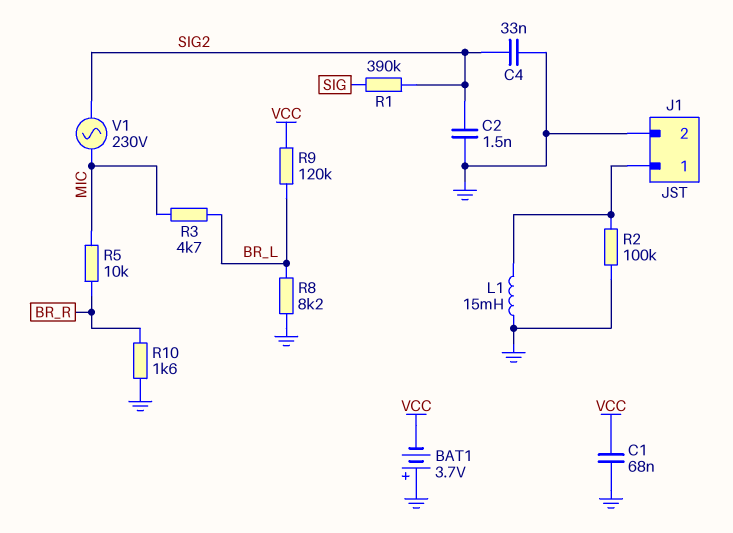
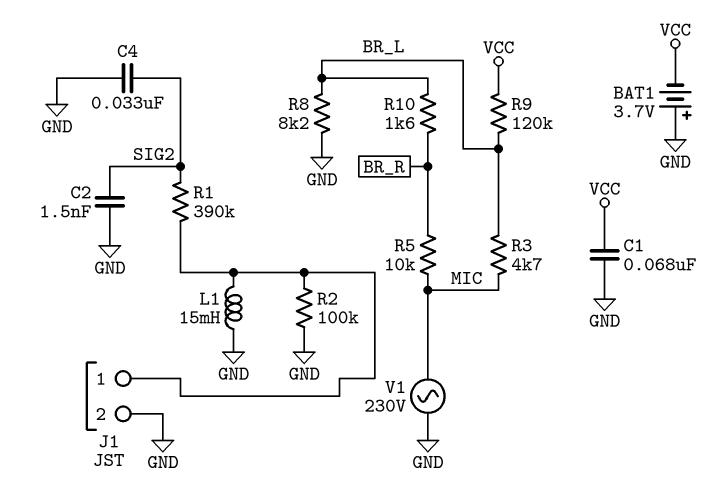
R1: 390k (SIG, SIG2) -> 390k (J1/1, SIG2)
R10: 1.6k (BR_R, GND) -> 1.6k (BR_L, BR_R)
V1: AC 230V (MIC, SIG2) -> AC 230V (GND, MIC)

